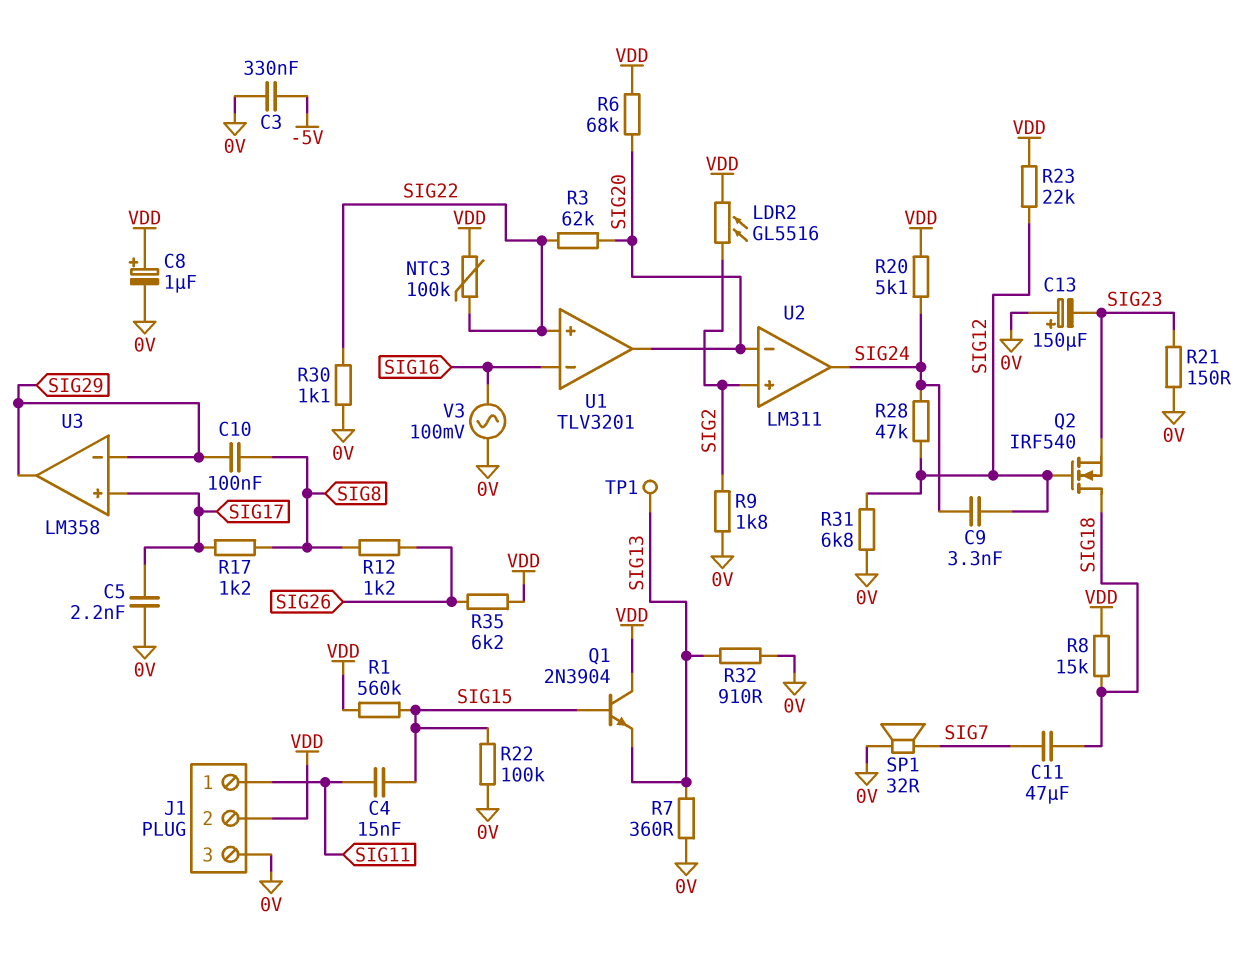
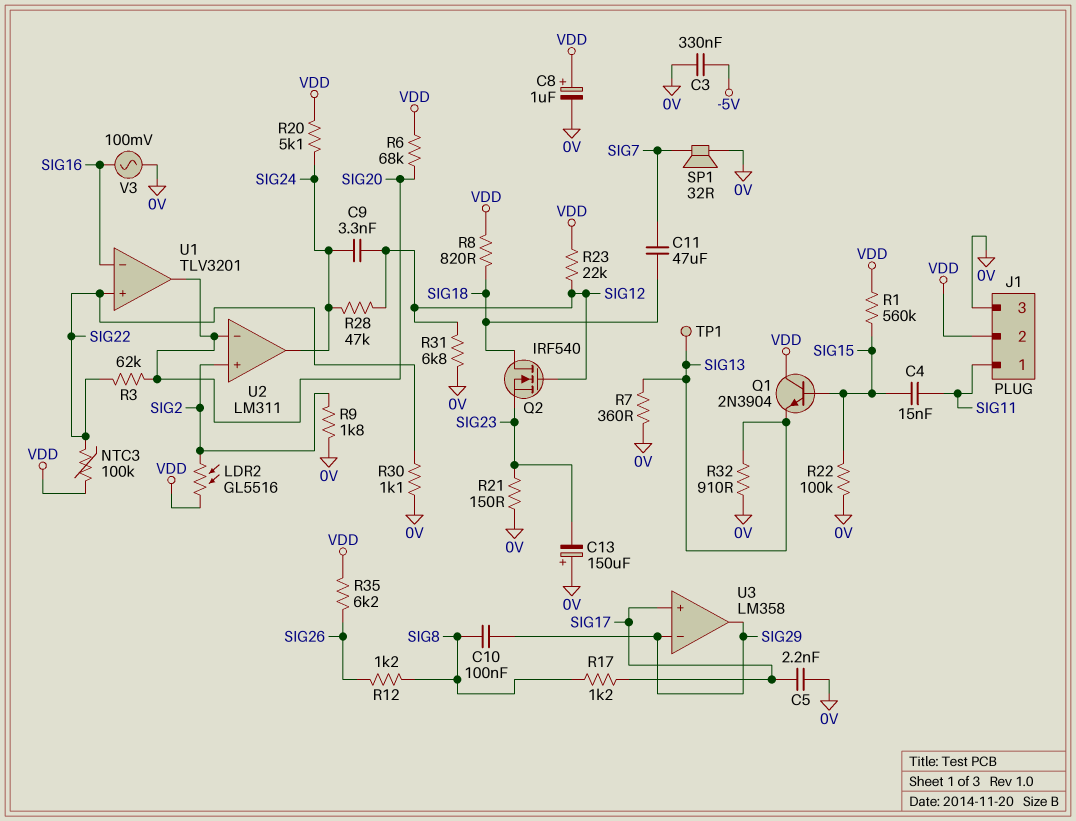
R8: 15k (SIG18, VDD) -> 820 (SIG18, VDD)

